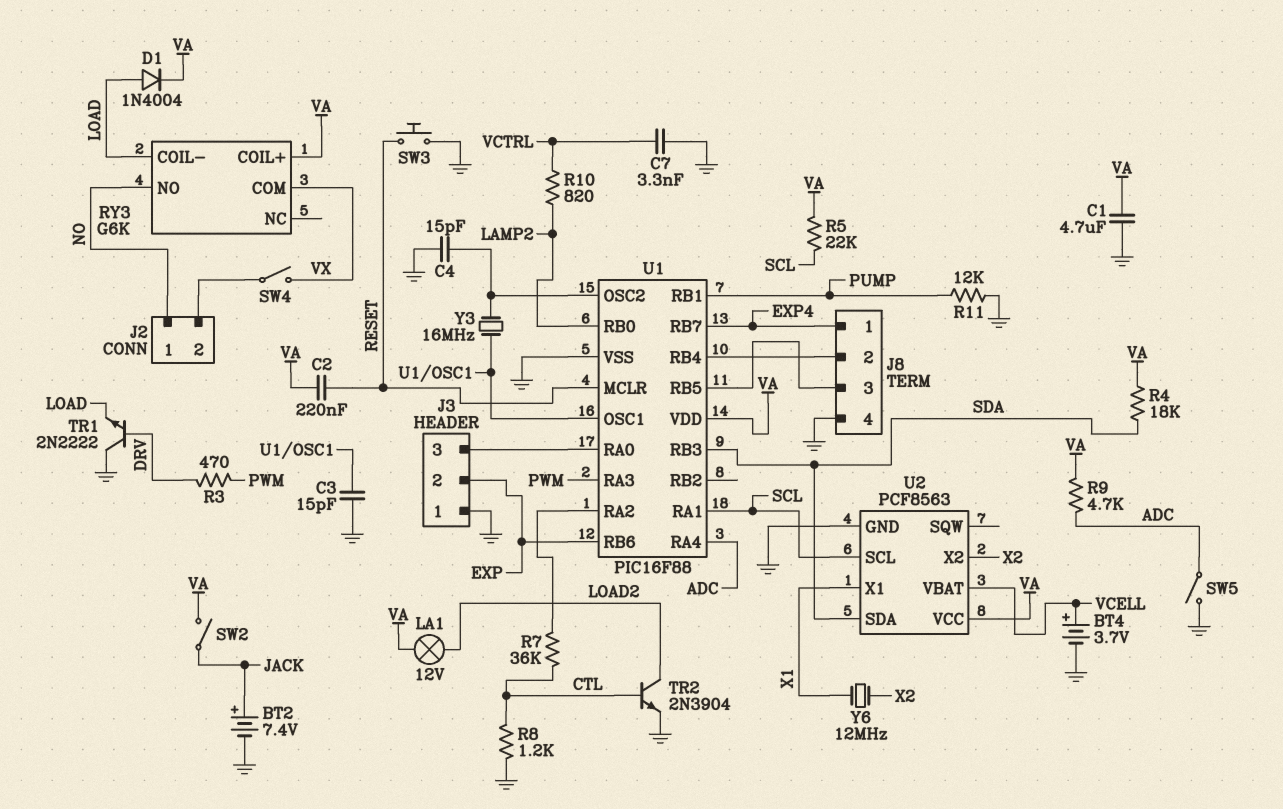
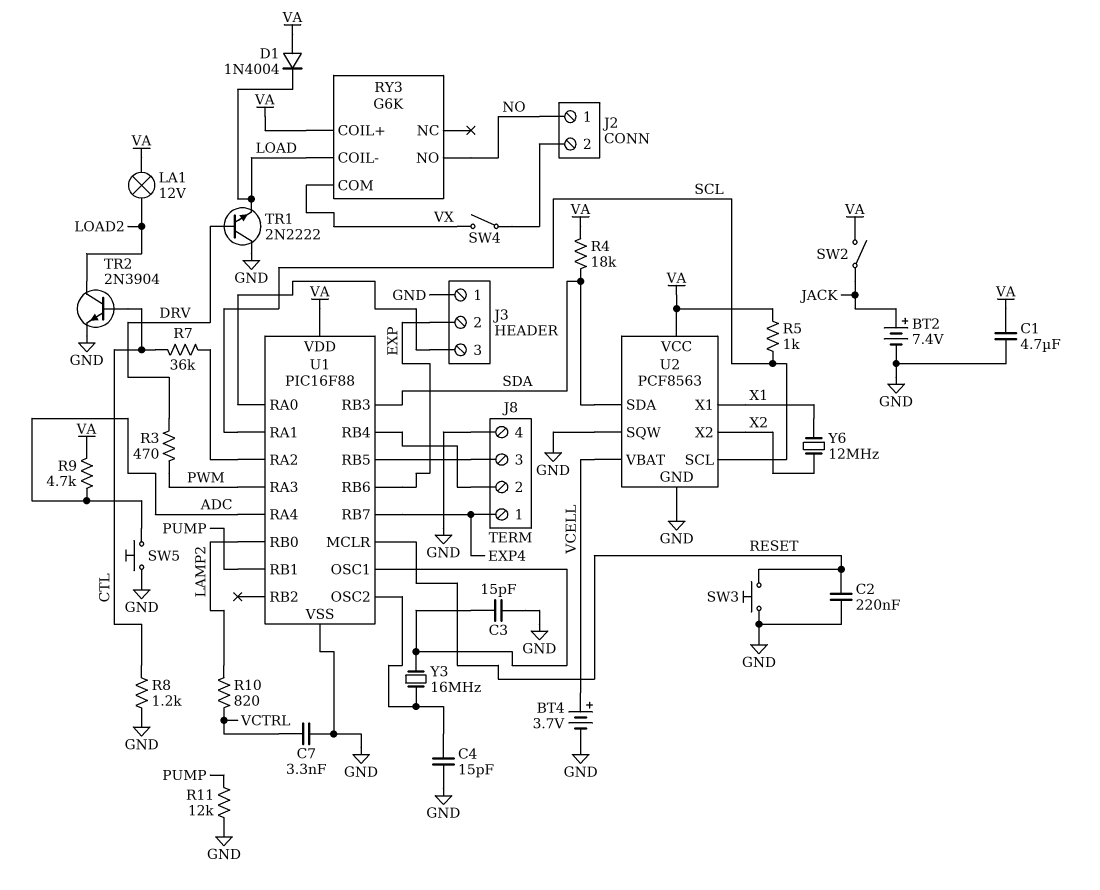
C2: 220nF (RESET, VA) -> 220nF (GND, RESET)
D1: diode 1N4004 (A LOAD, K VA) -> diode 1N4004 (A VA, K LOAD)
R5: 22k (SCL, VA) -> 1k (SCL, VA)
SW5: switch (ADC, GND) -> button (ADC, GND)
U2 pin SQW: none -> GND

